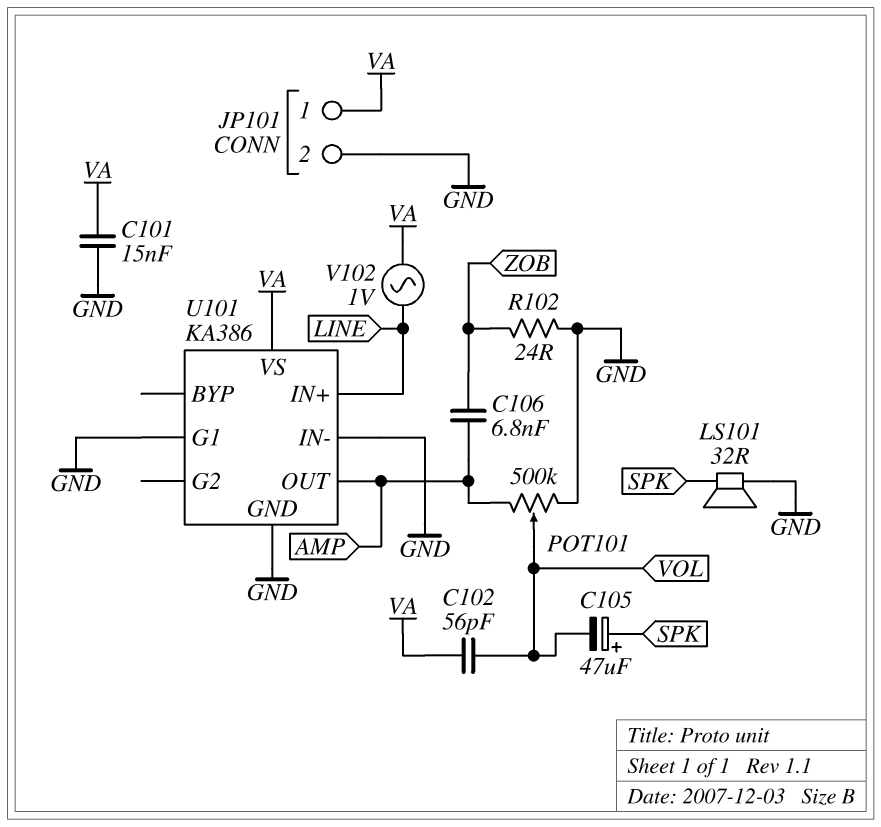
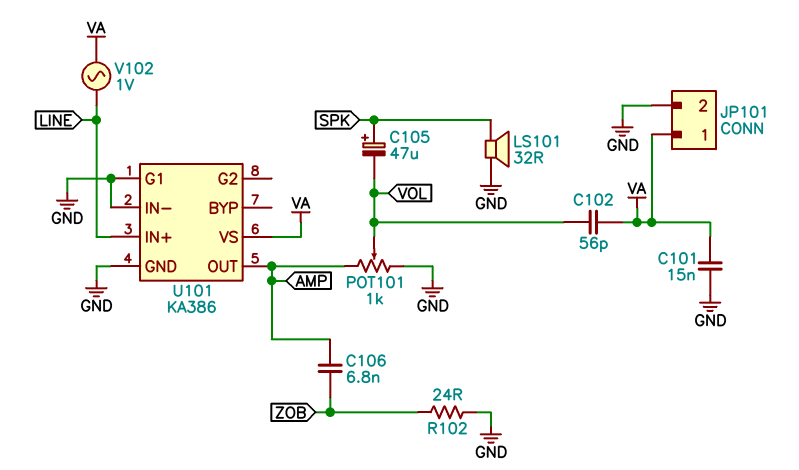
POT101: 500k (AMP, GND, wiper VOL) -> 1k (AMP, GND, wiper VOL)

